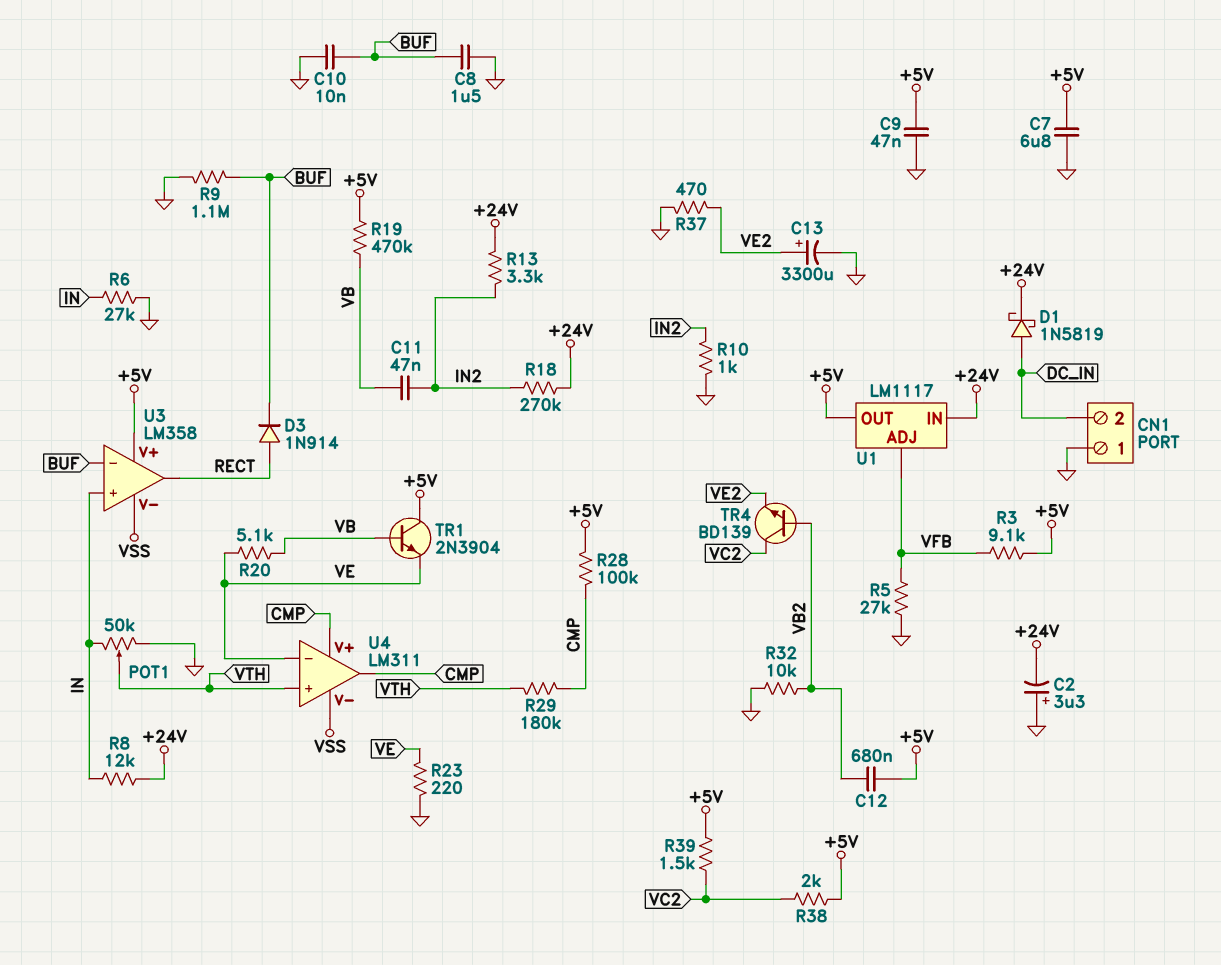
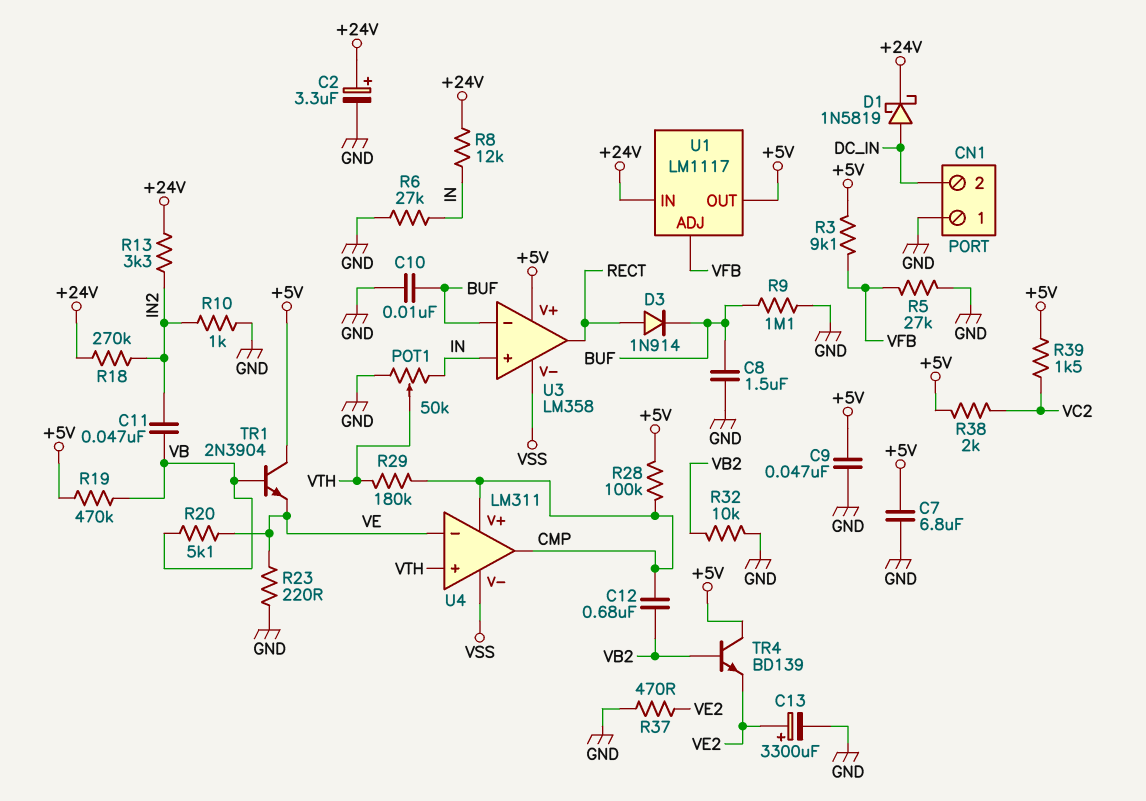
C2: 3.3uF (plus GND, minus +24V) -> 3.3uF (plus +24V, minus GND)
C12: 680nF (+5V, VB2) -> 680nF (CMP, VB2)
TR4: NPN BD139 (B VB2, C VC2, E VE2) -> NPN BD139 (B VB2, C +5V, E VE2)

